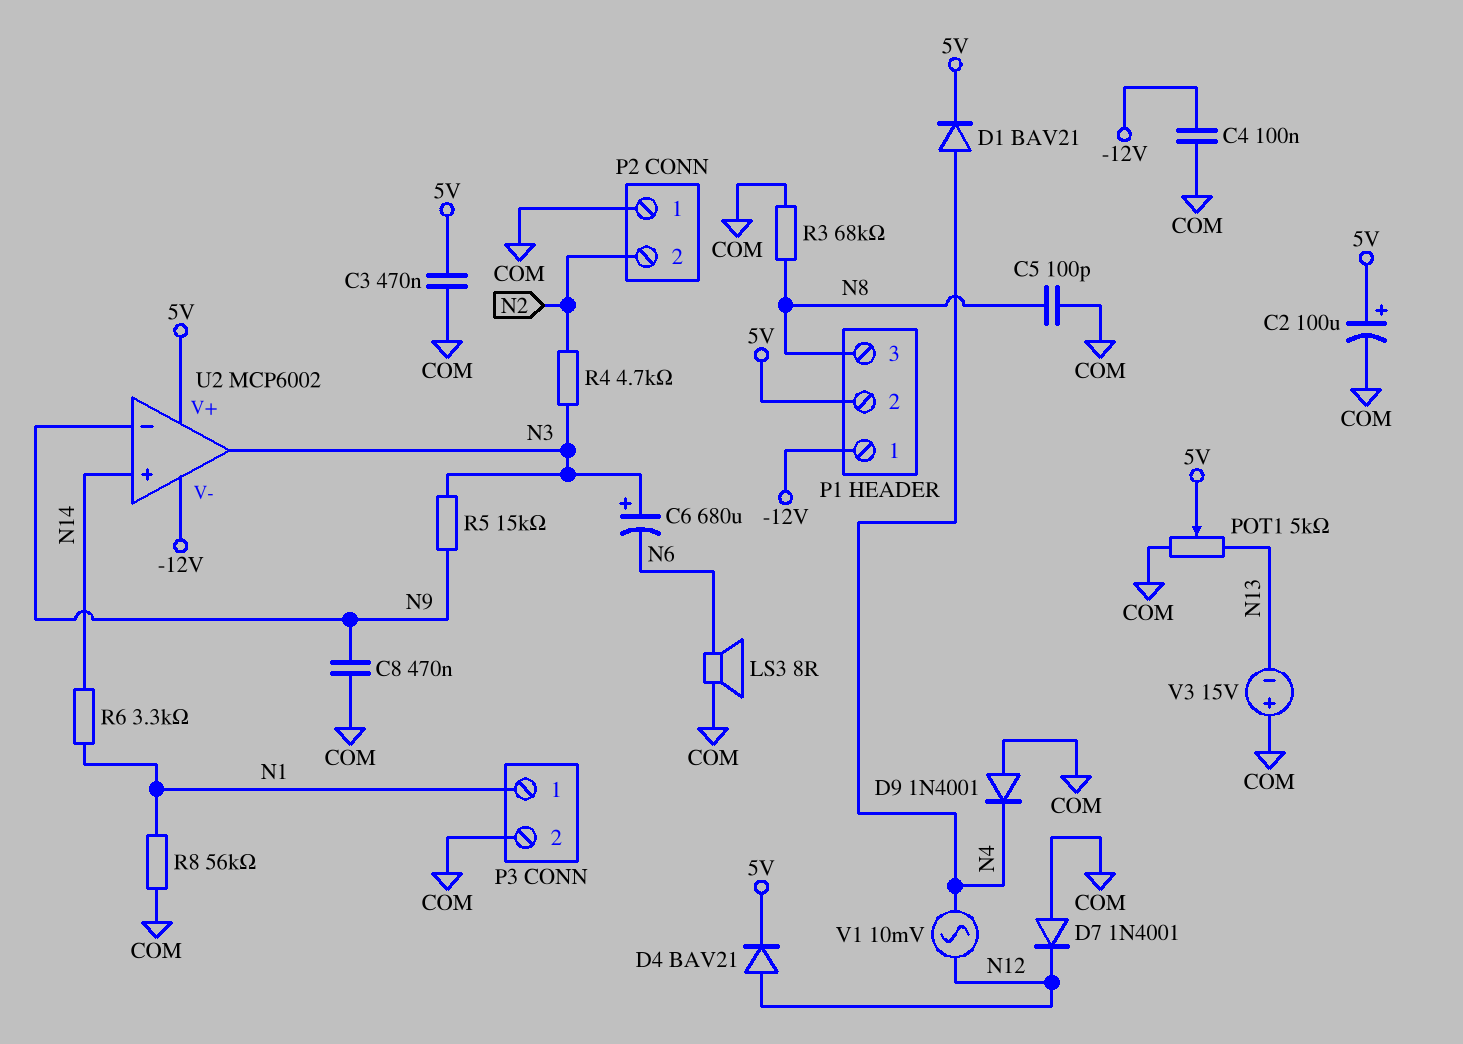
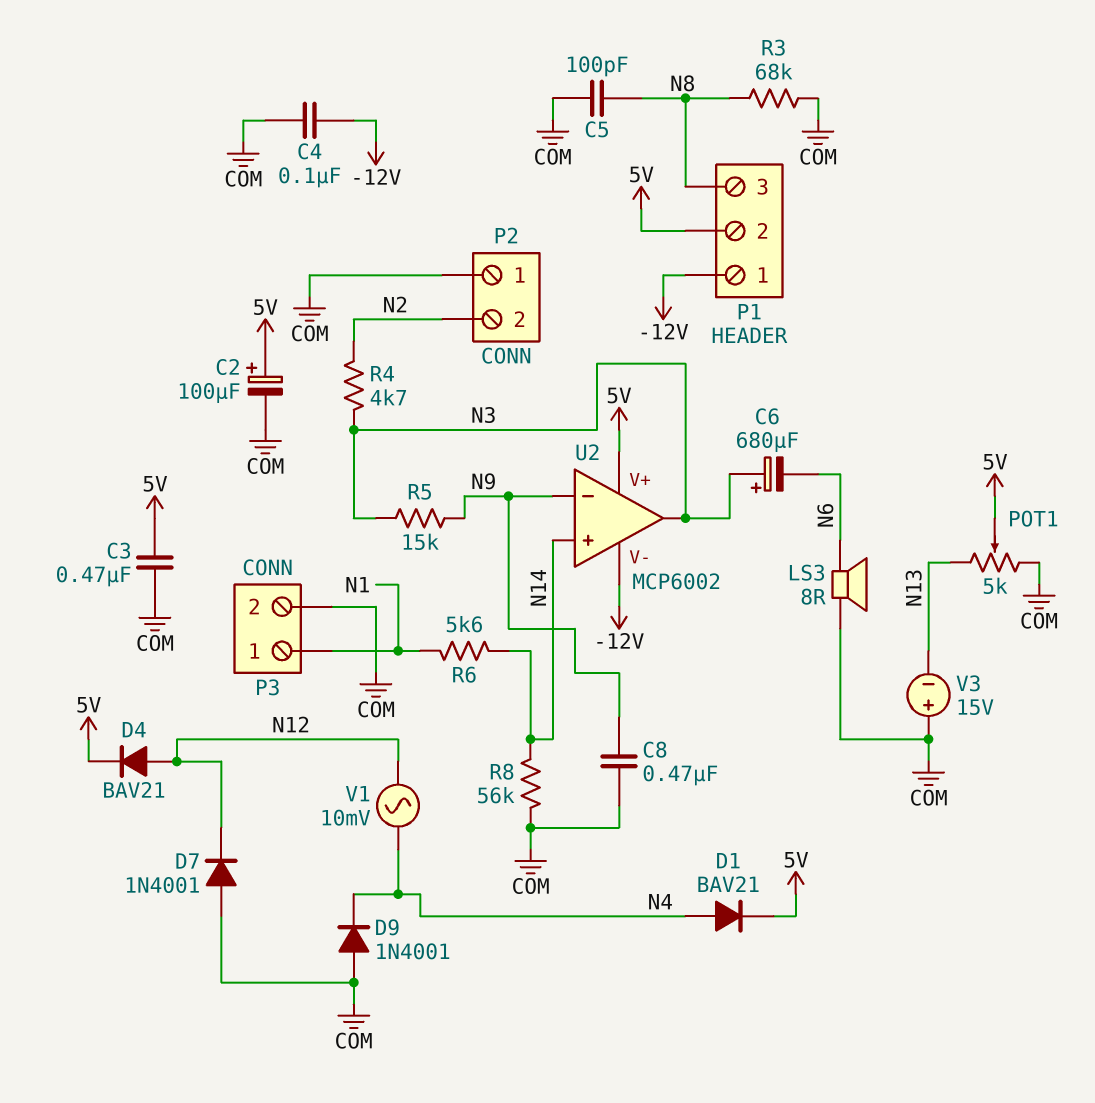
R6: 3.3k (N1, N14) -> 5.6k (N1, N14)
R8: 56k (COM, N1) -> 56k (COM, N14)

